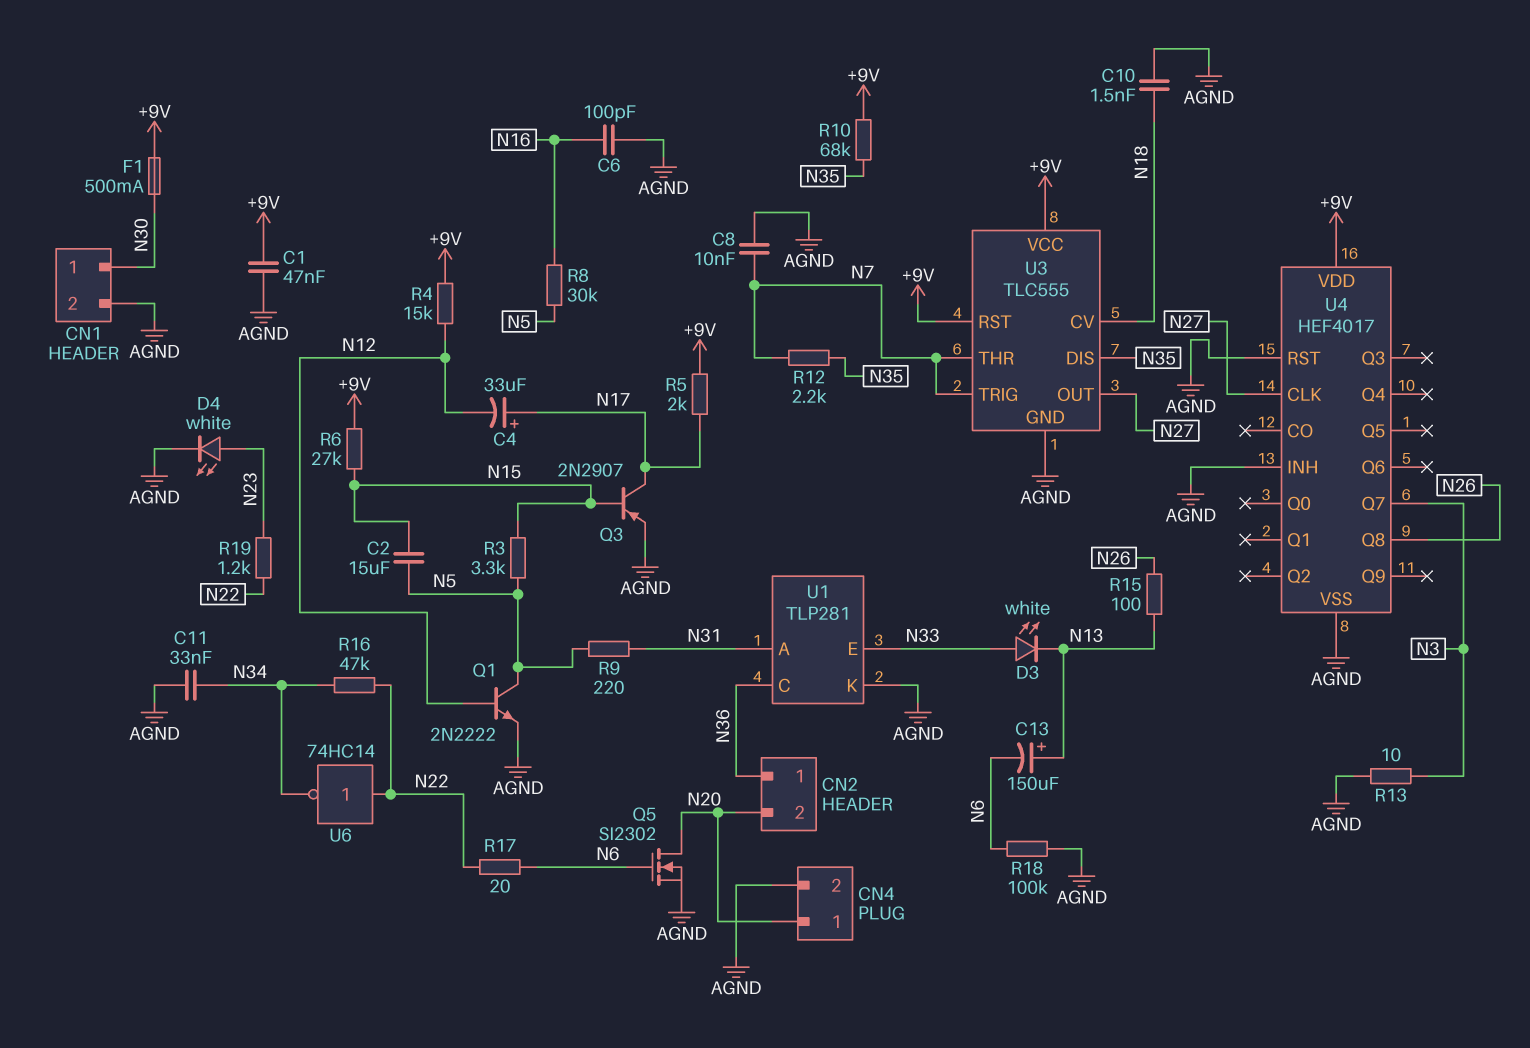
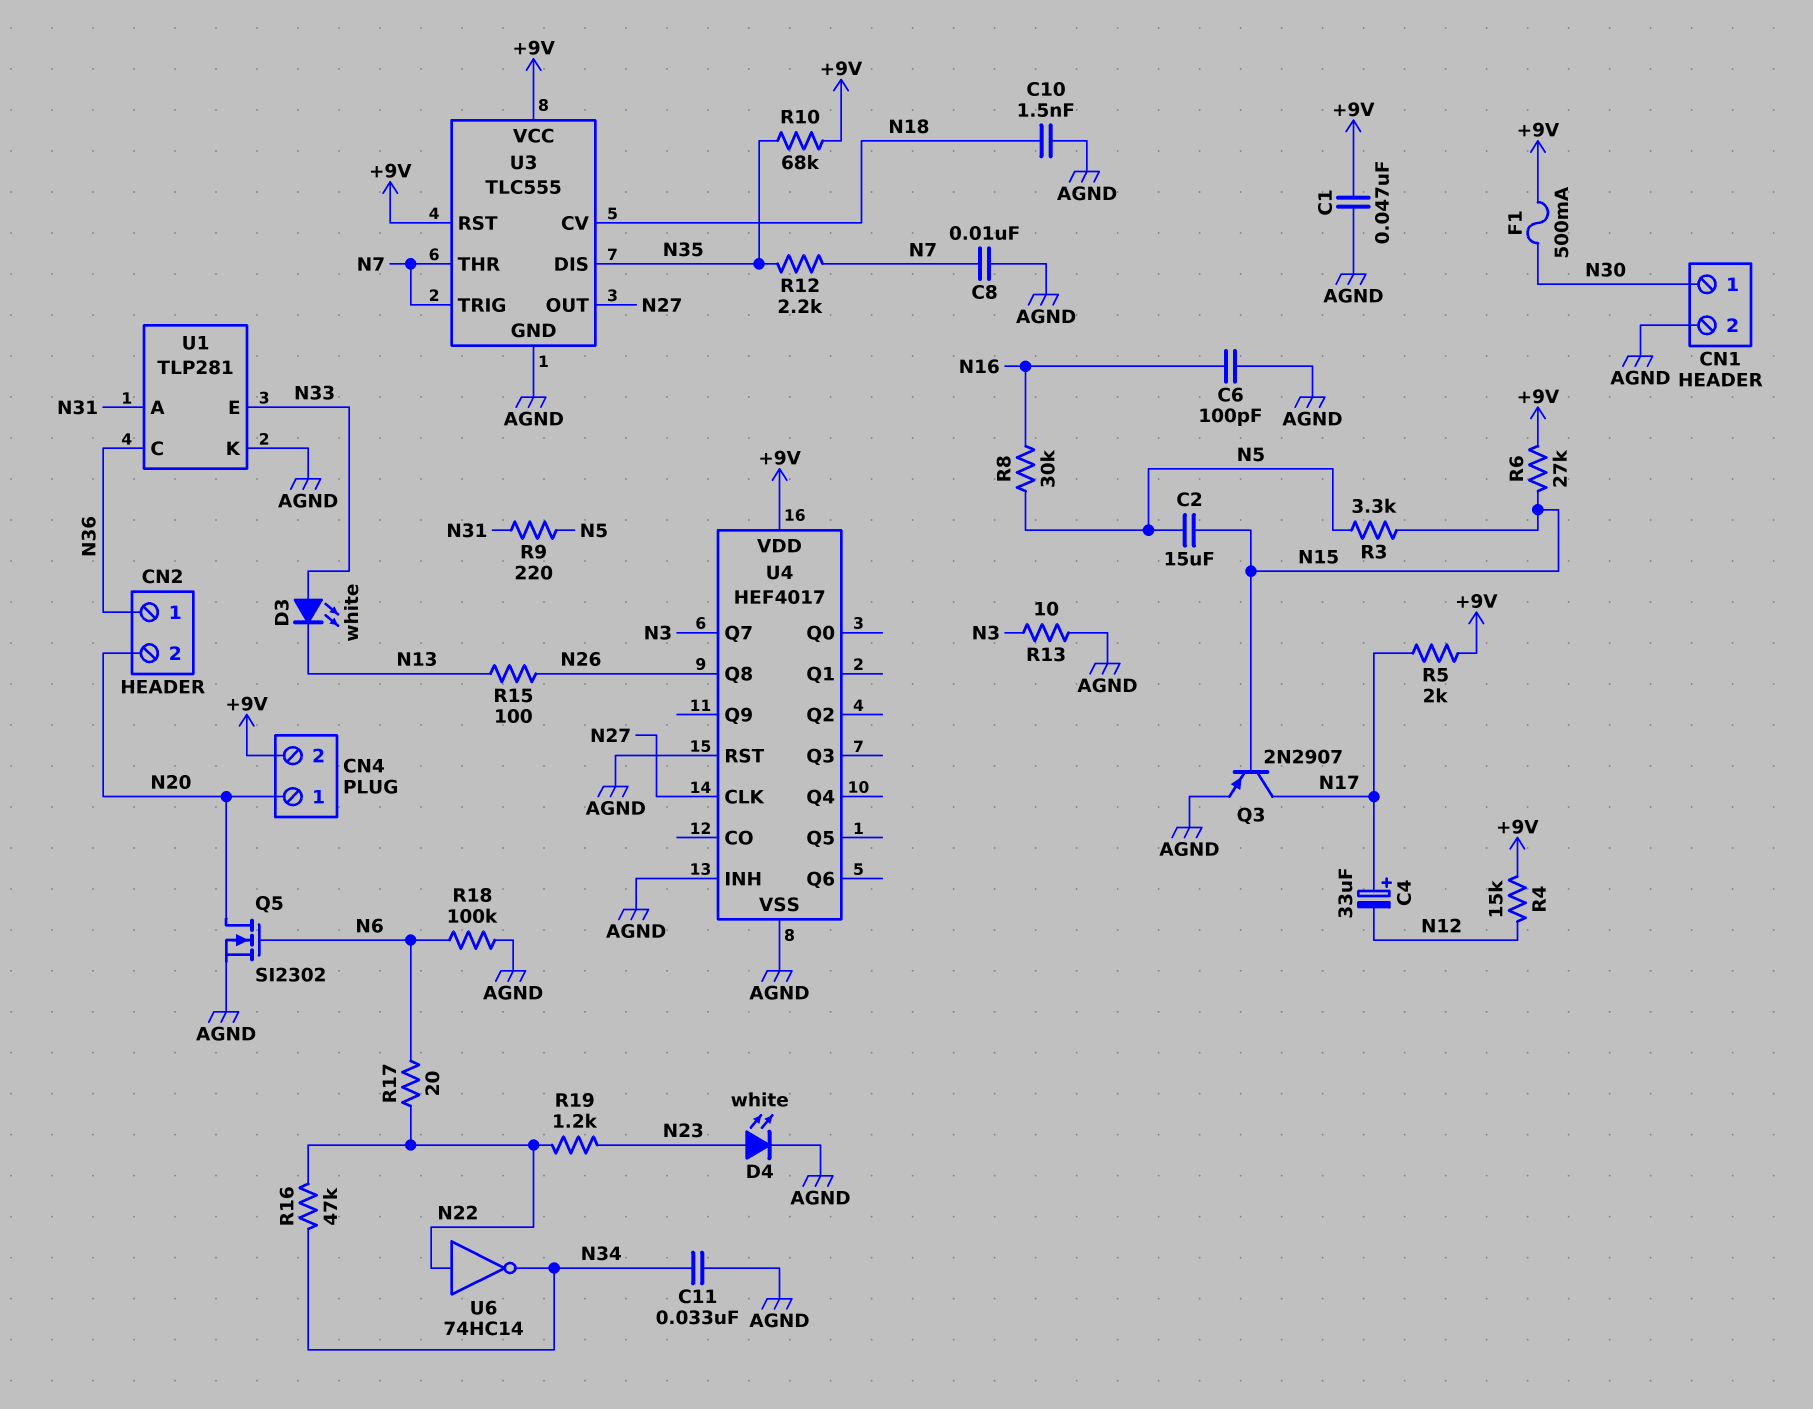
C13: 150uF (plus N13, minus N6) -> none
CN4 pin 2: AGND -> +9V
Q1: NPN 2N2222 (B N12, C N5, E AGND) -> none

